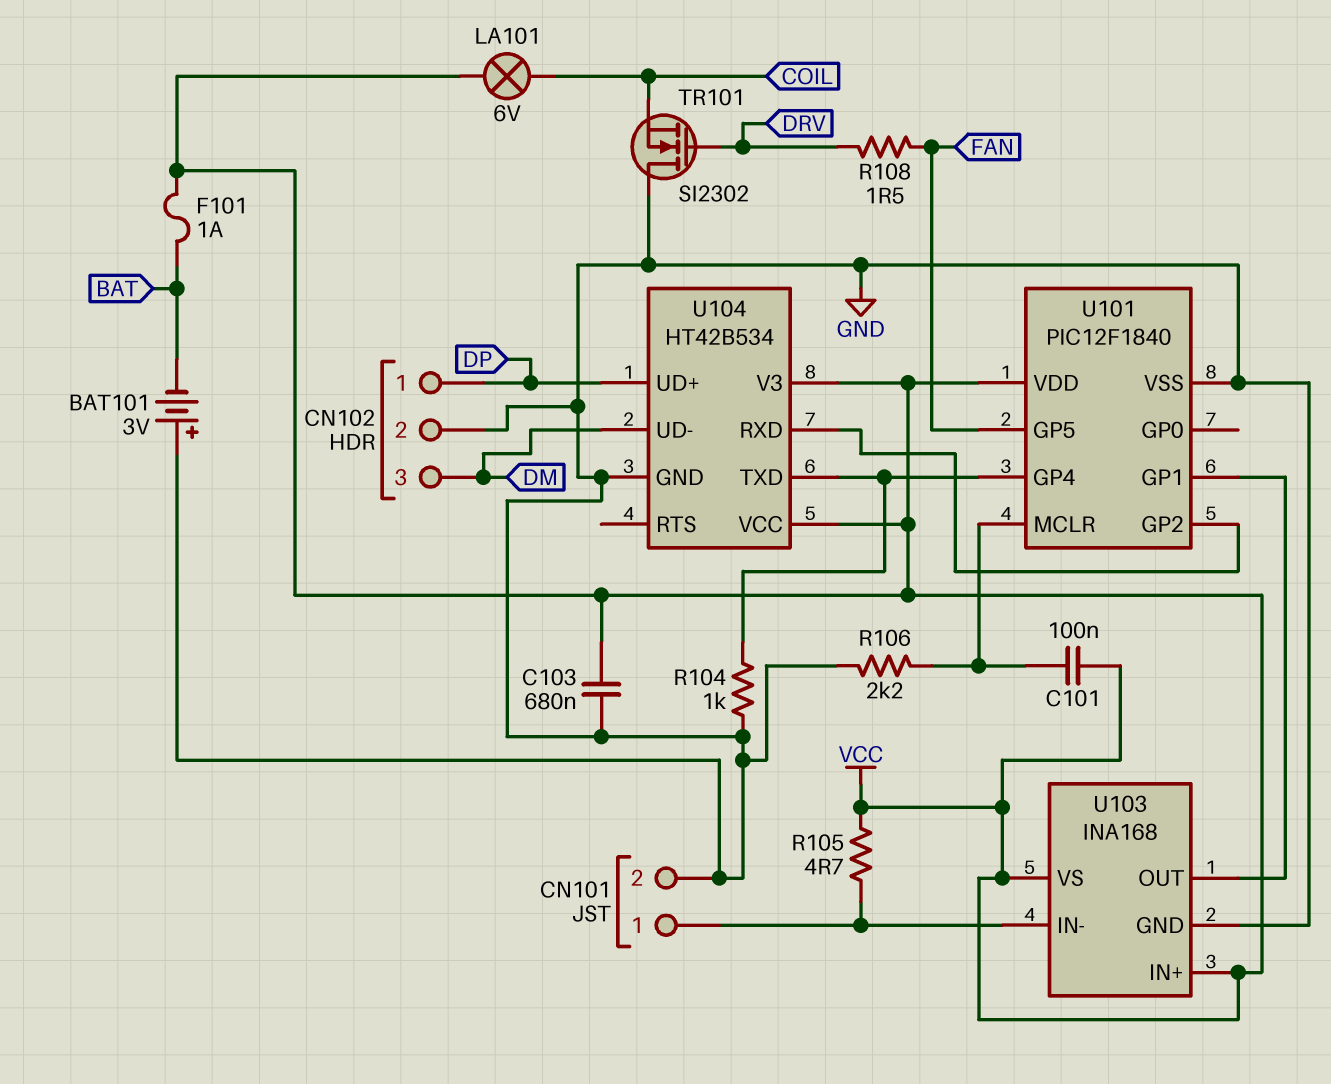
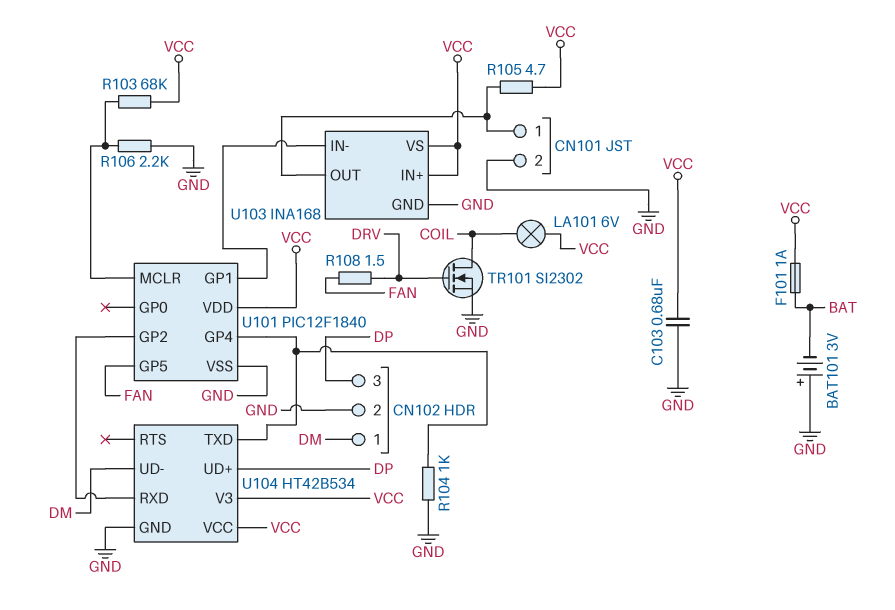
C101: 100nF (U101/MCLR, VCC) -> none
CN102 pin 1: DP -> DM
CN102 pin 3: DM -> DP
R103: none -> 68k (U101/MCLR, VCC)
TR101: NMOS SI2302 (G DRV, D GND, S COIL) -> NMOS SI2302 (G DRV, D COIL, S GND)
U103 pin IN-: CN101/1 -> U101/GP1
U103 pin OUT: U101/GP1 -> CN101/1

